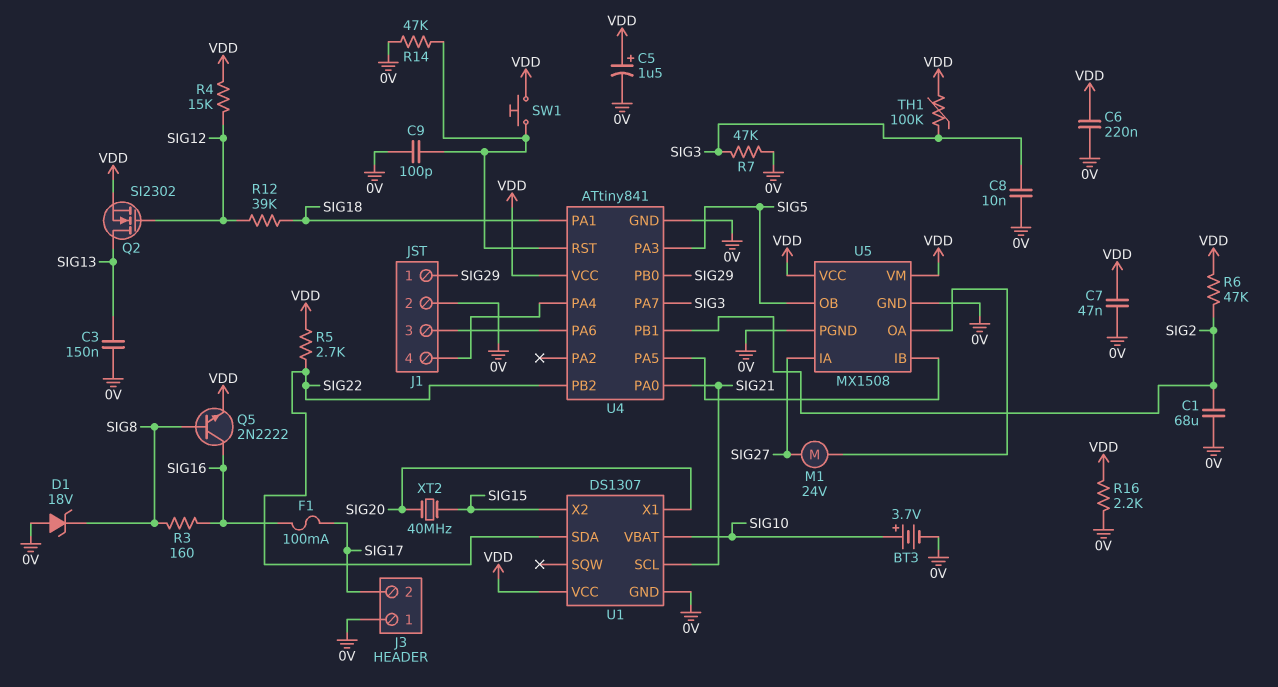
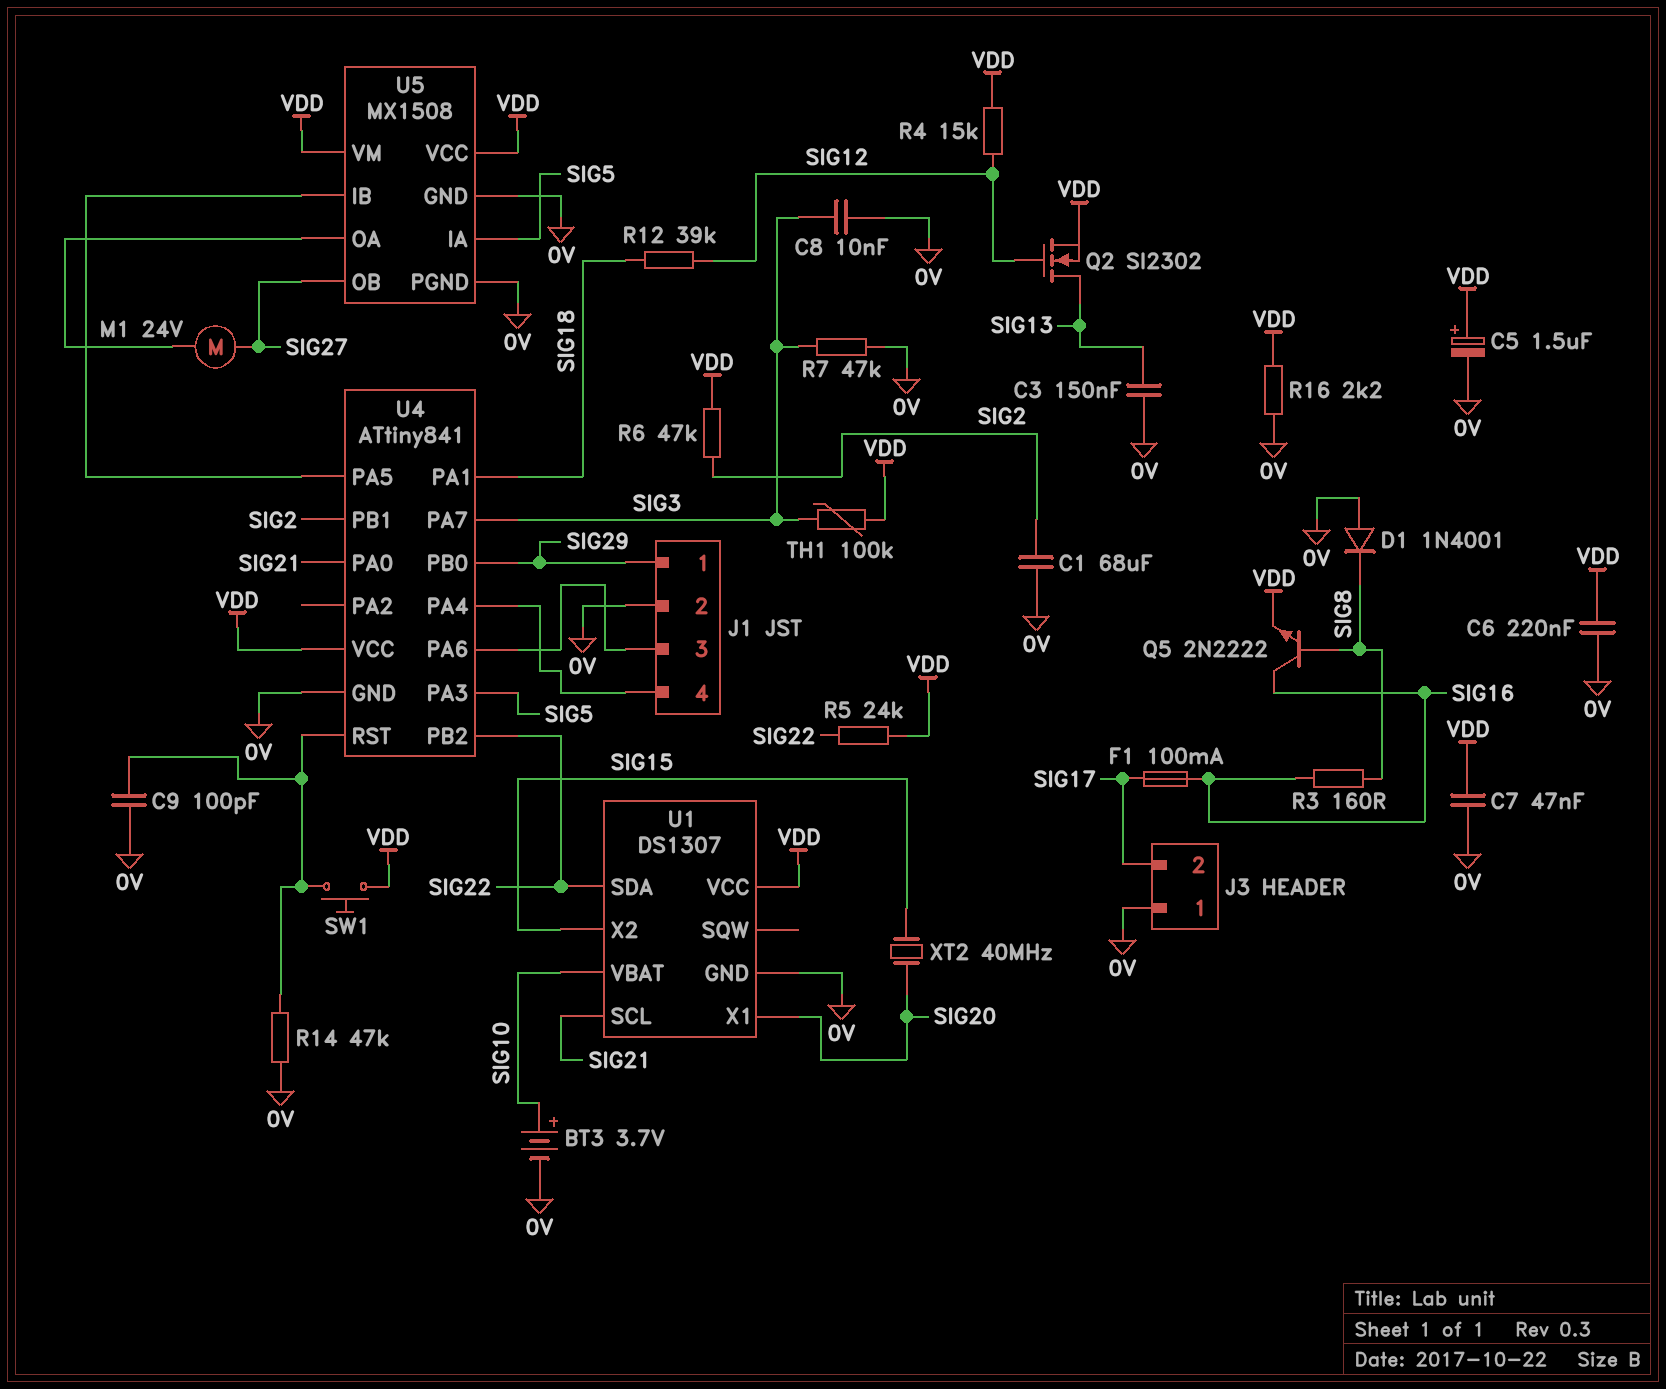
D1: zener 18V (A 0V, K SIG8) -> diode 1N4001 (A 0V, K SIG8)
R5: 2.7k (SIG22, VDD) -> 24k (SIG22, VDD)
U5 pin IA: SIG27 -> SIG5
U5 pin OB: SIG5 -> SIG27

